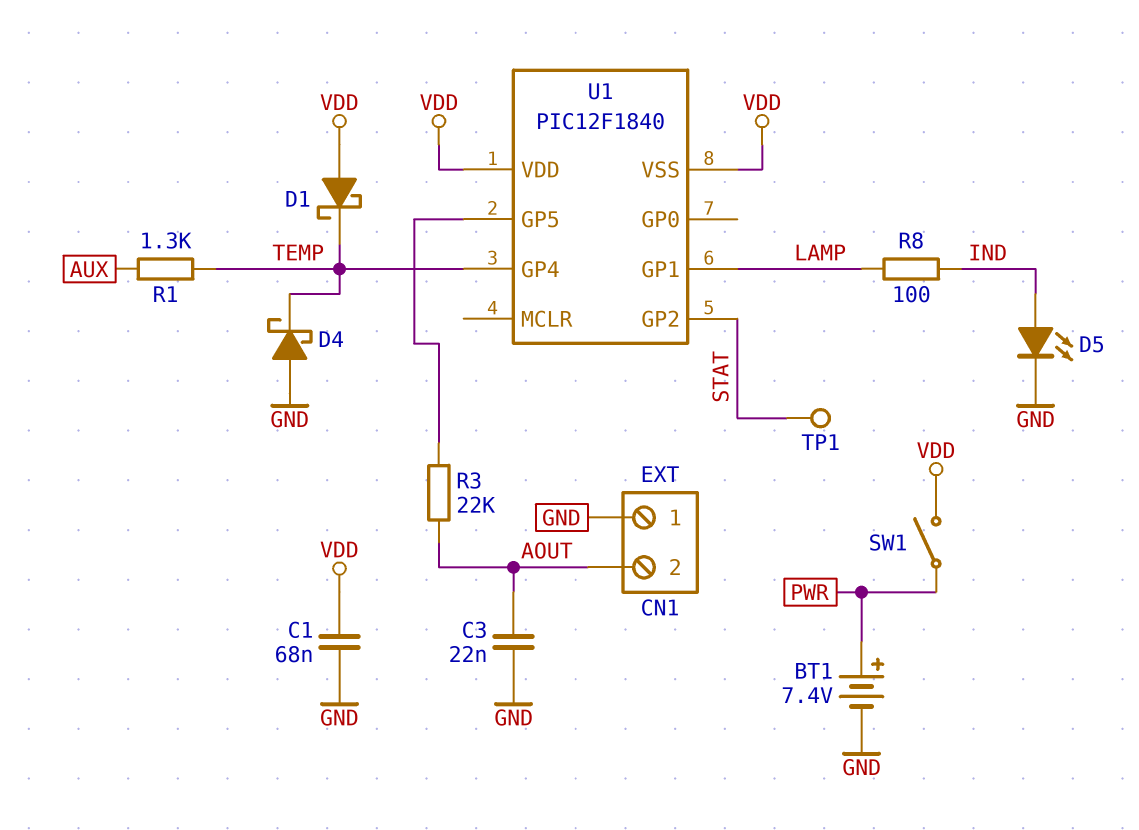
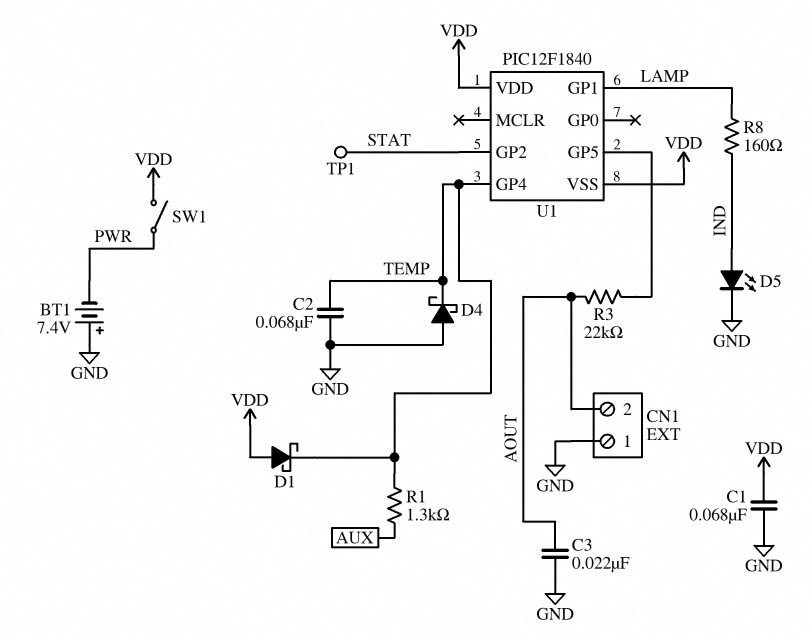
BT1: 7.4V (plus PWR, minus GND) -> 7.4V (plus GND, minus PWR)
C2: none -> 68nF (GND, TEMP)
R8: 100 (IND, LAMP) -> 160 (IND, LAMP)

